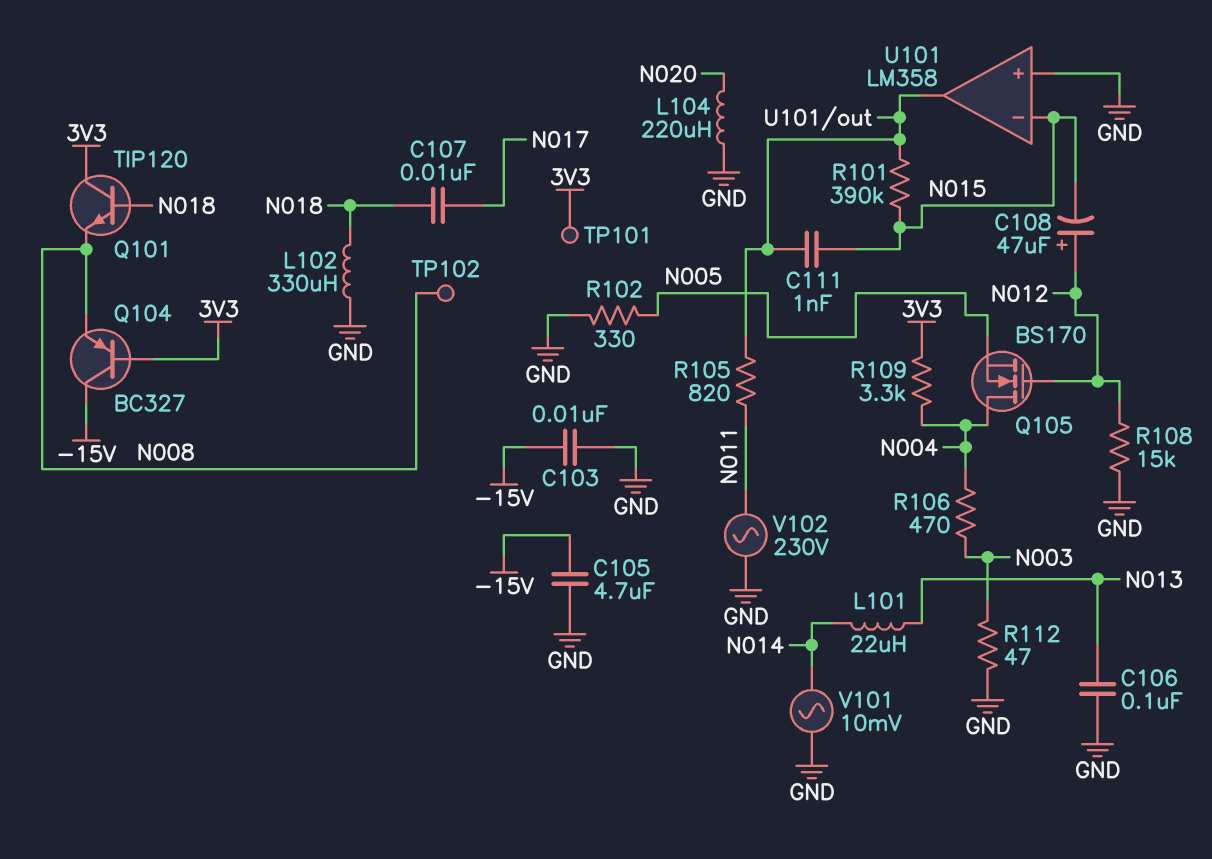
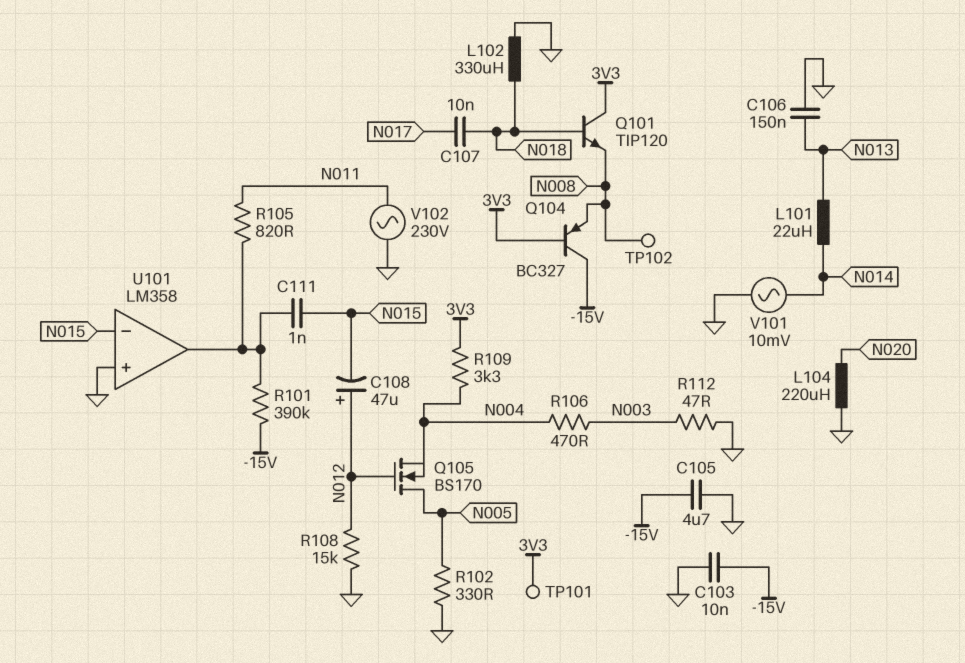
C106: 100nF (GND, N013) -> 150nF (GND, N013)
Q105: NMOS BS170 (G N012, D N004, S N005) -> NMOS BS170 (G N012, D N005, S N004)
R101: 390k (N015, U101/out) -> 390k (-15V, U101/out)

